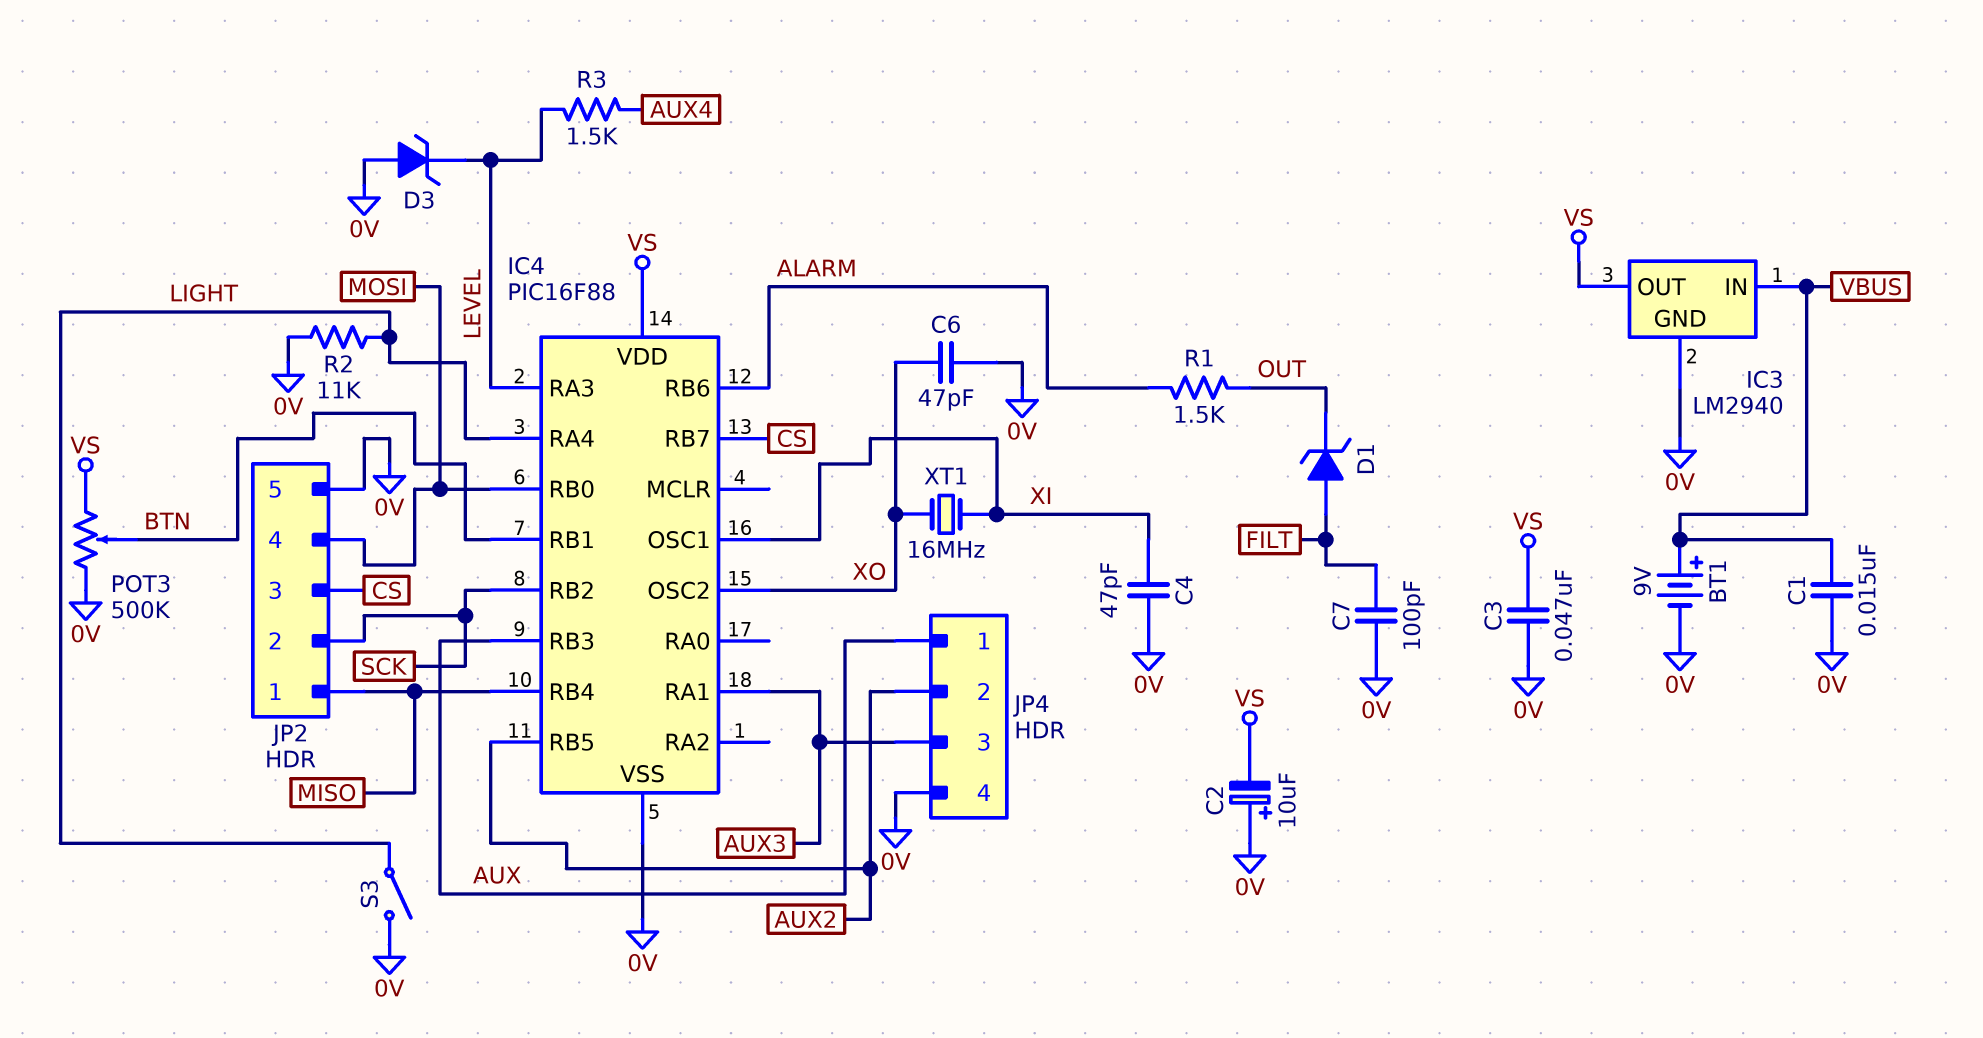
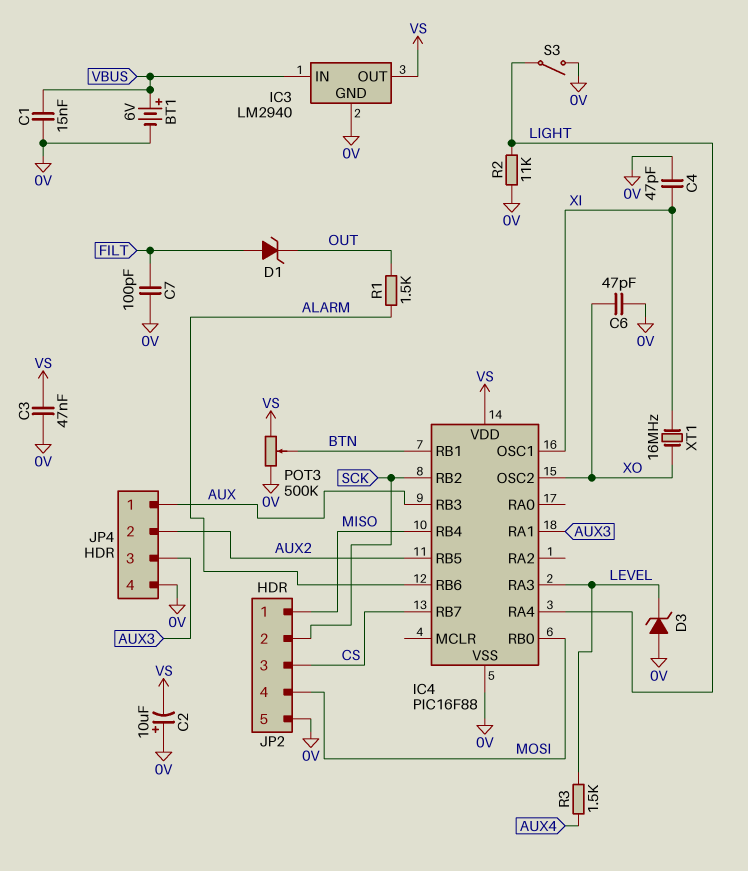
BT1: 9V (plus VBUS, minus 0V) -> 6V (plus VBUS, minus 0V)

